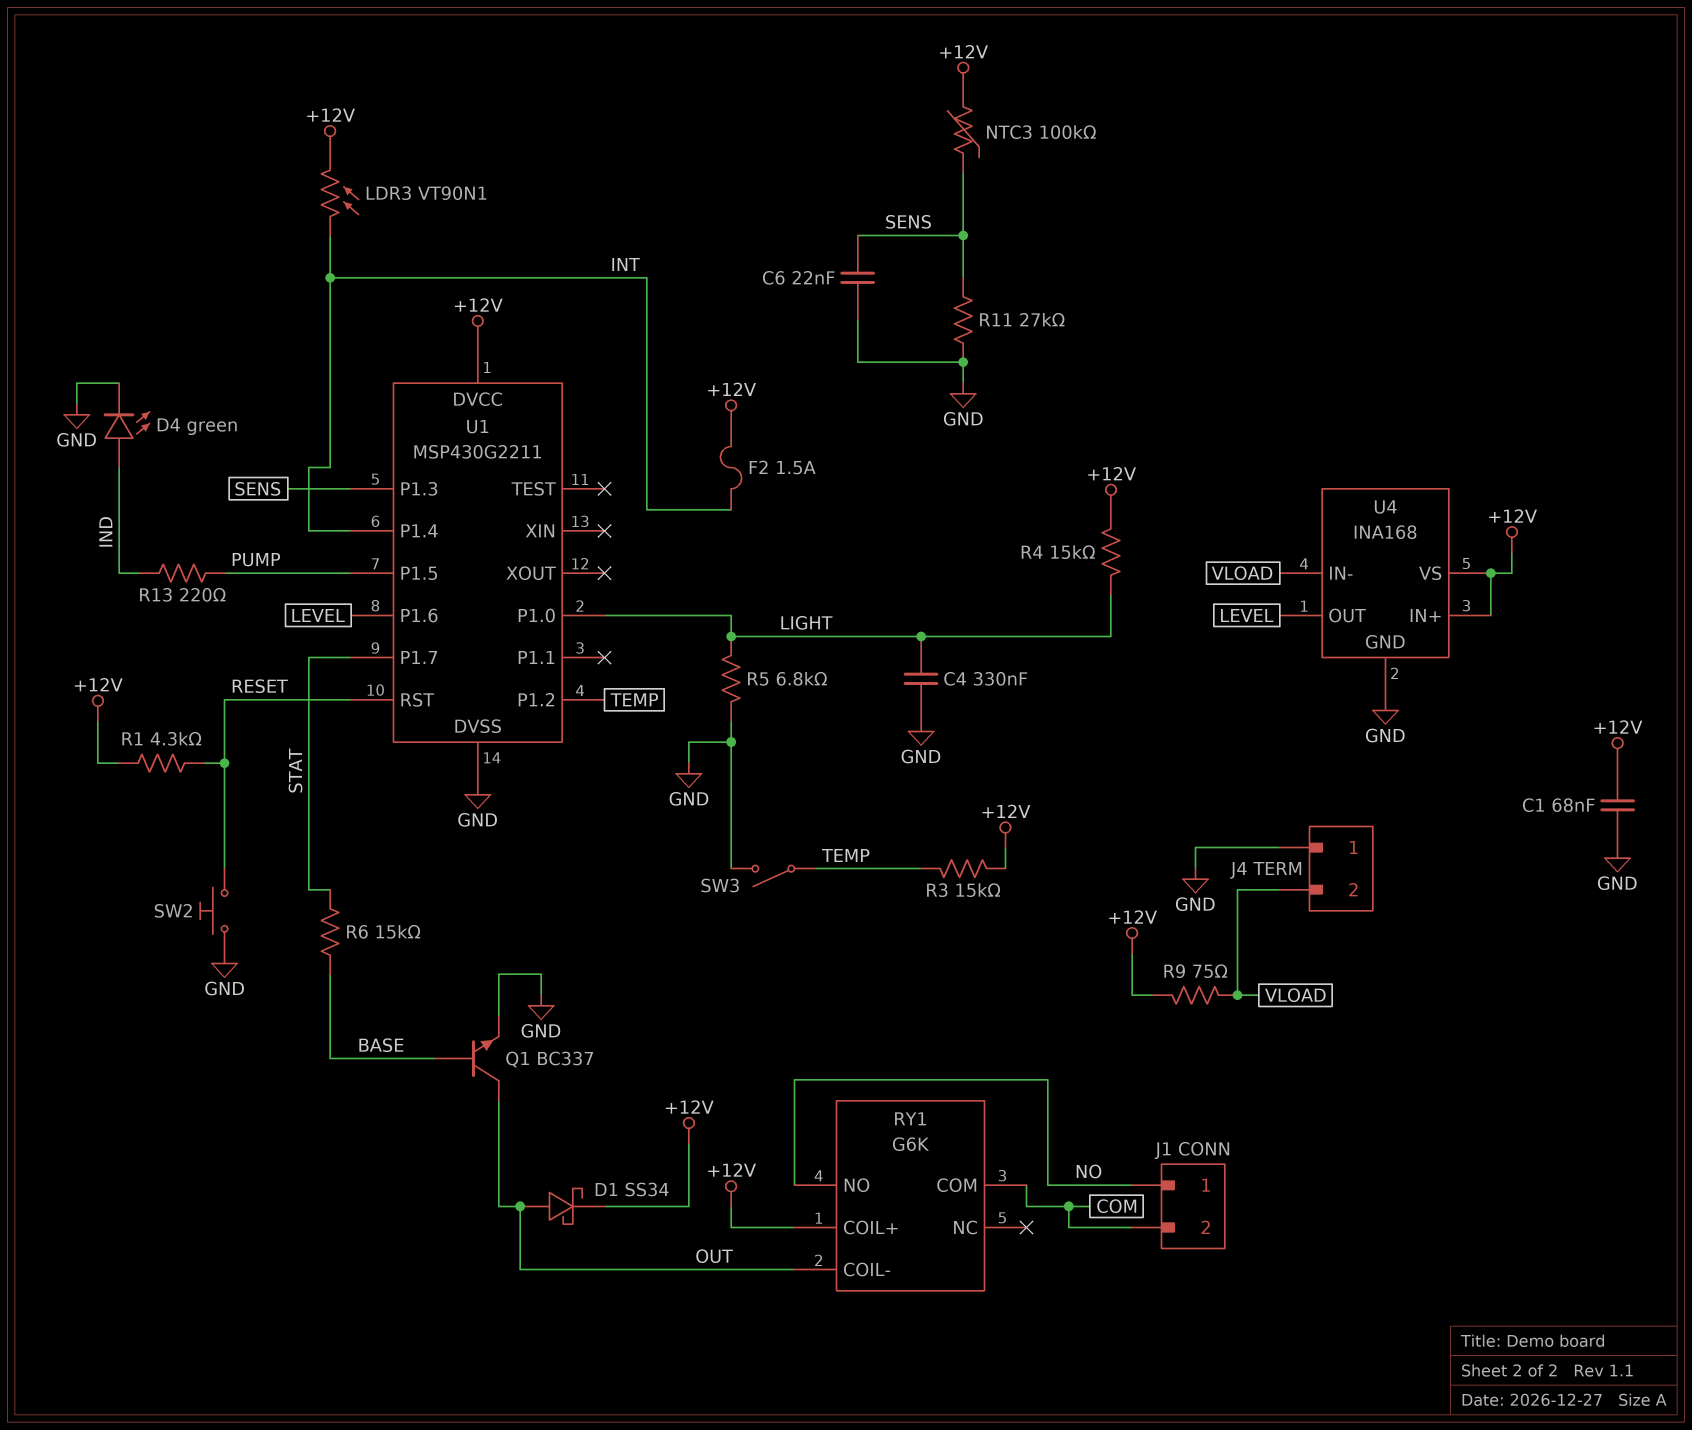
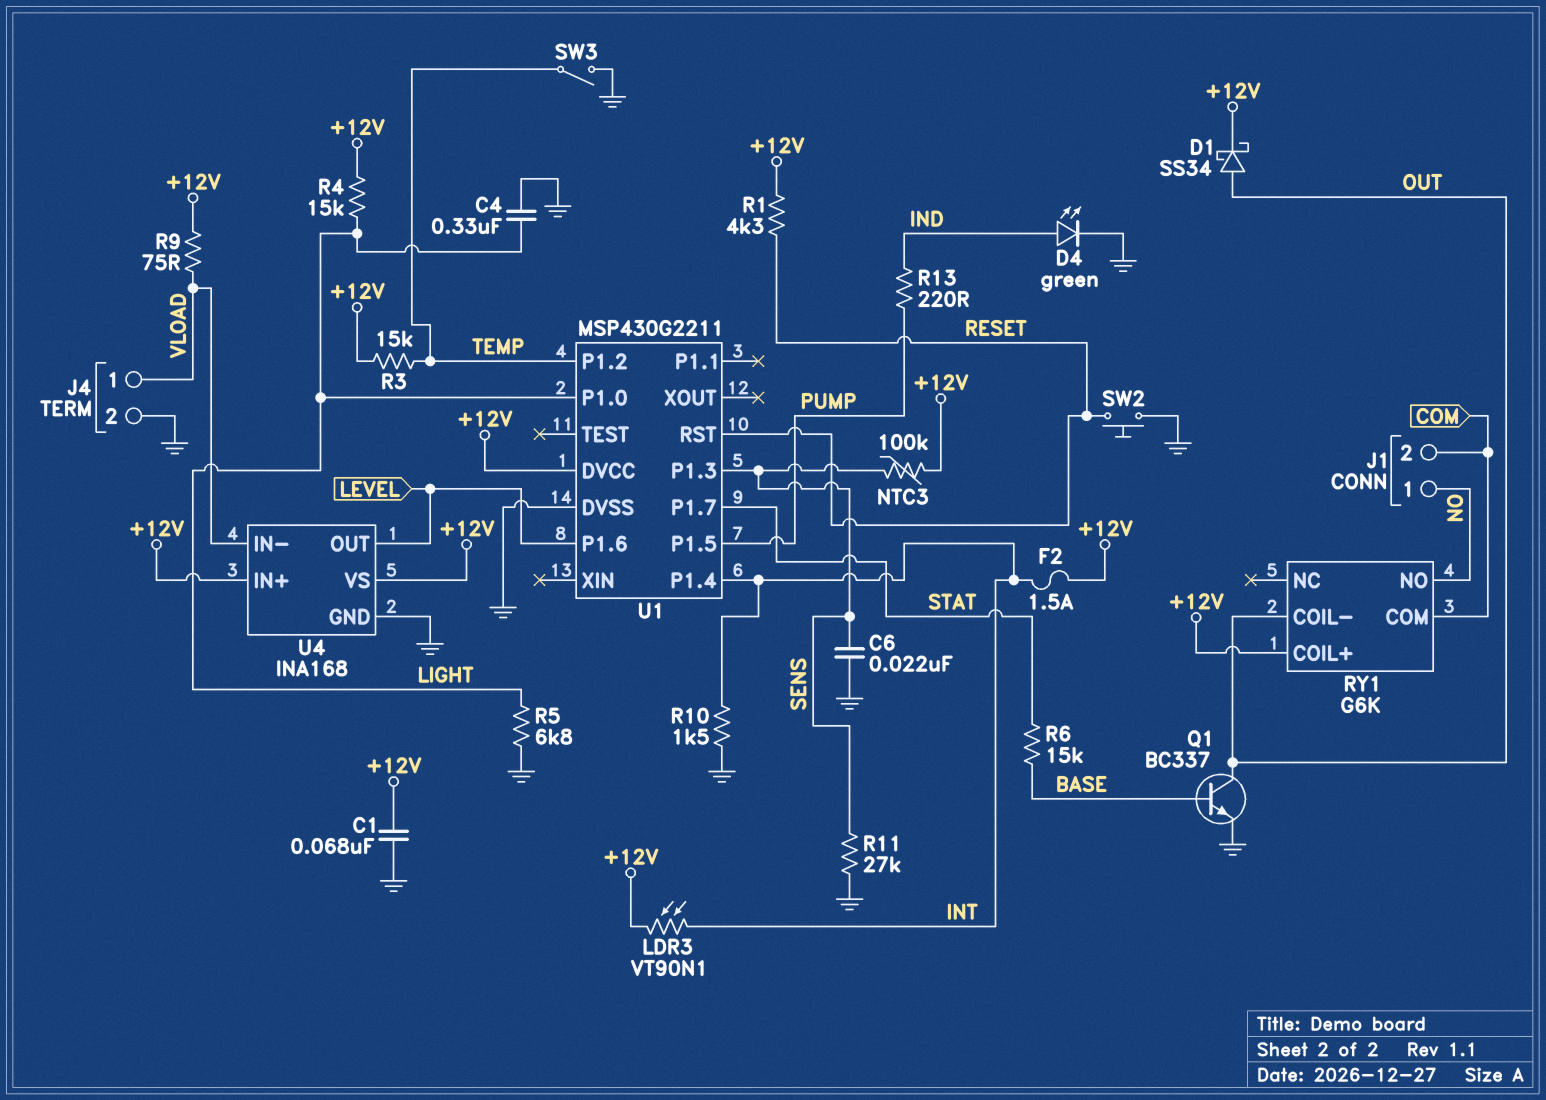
J4 pin 1: GND -> VLOAD
J4 pin 2: VLOAD -> GND
R10: none -> 1.5k (GND, INT)

